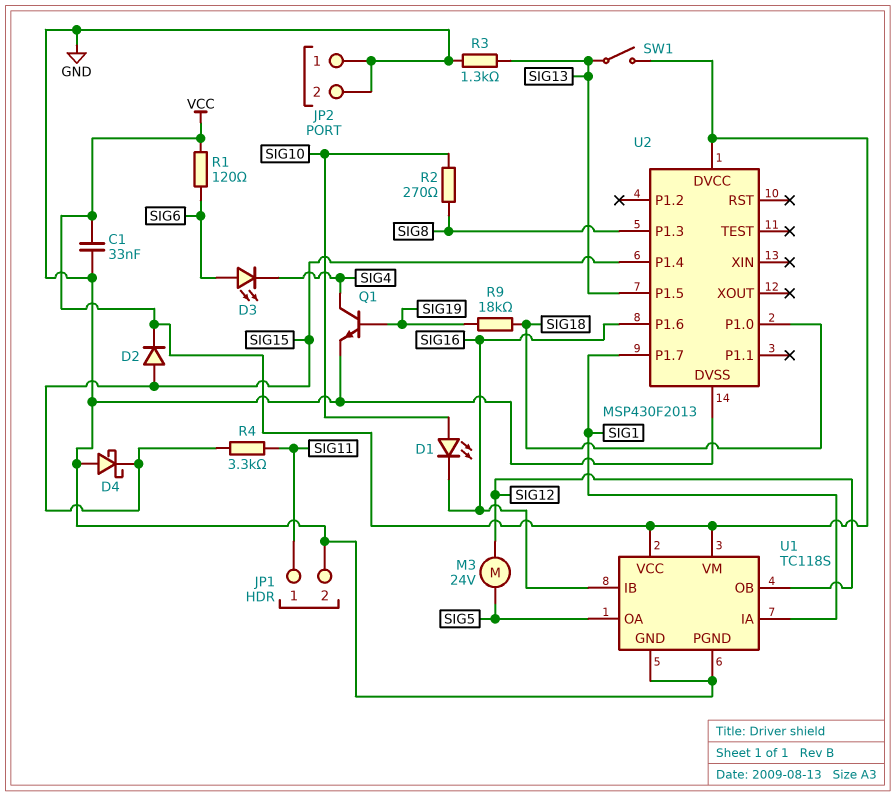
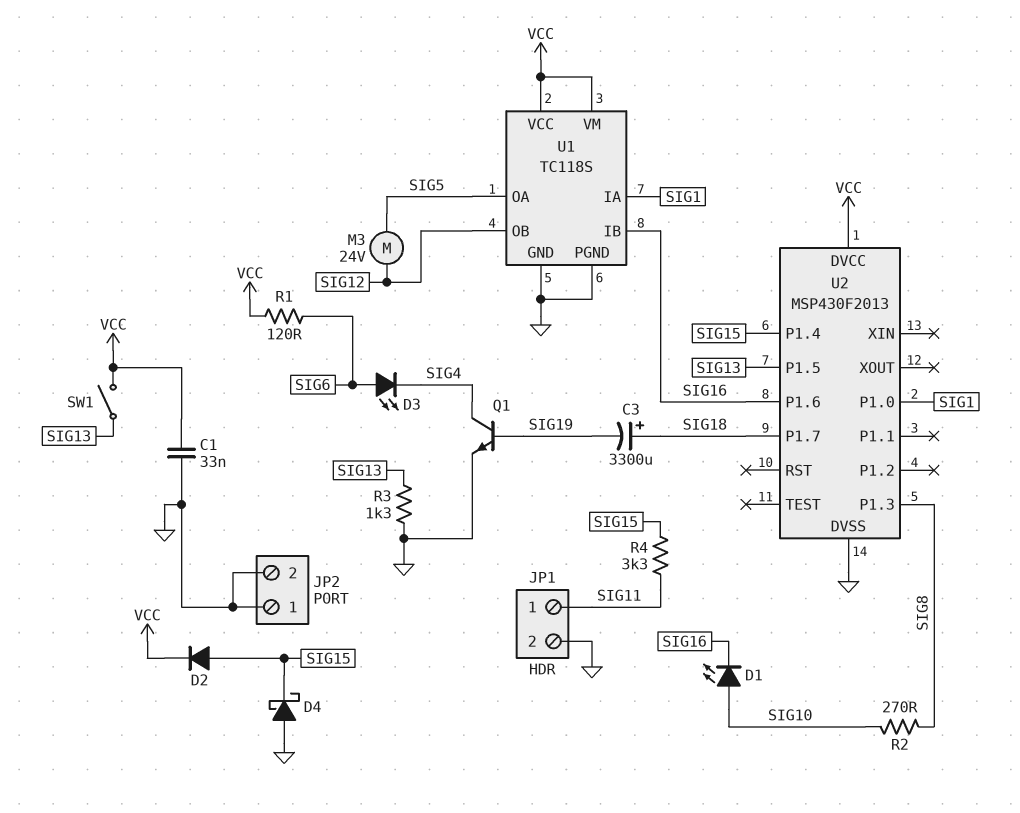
C3: none -> 3300uF (plus SIG18, minus SIG19)
R9: 18k (SIG18, SIG19) -> none
U2 pin P1.0: SIG18 -> SIG1
U2 pin P1.7: SIG1 -> SIG18

